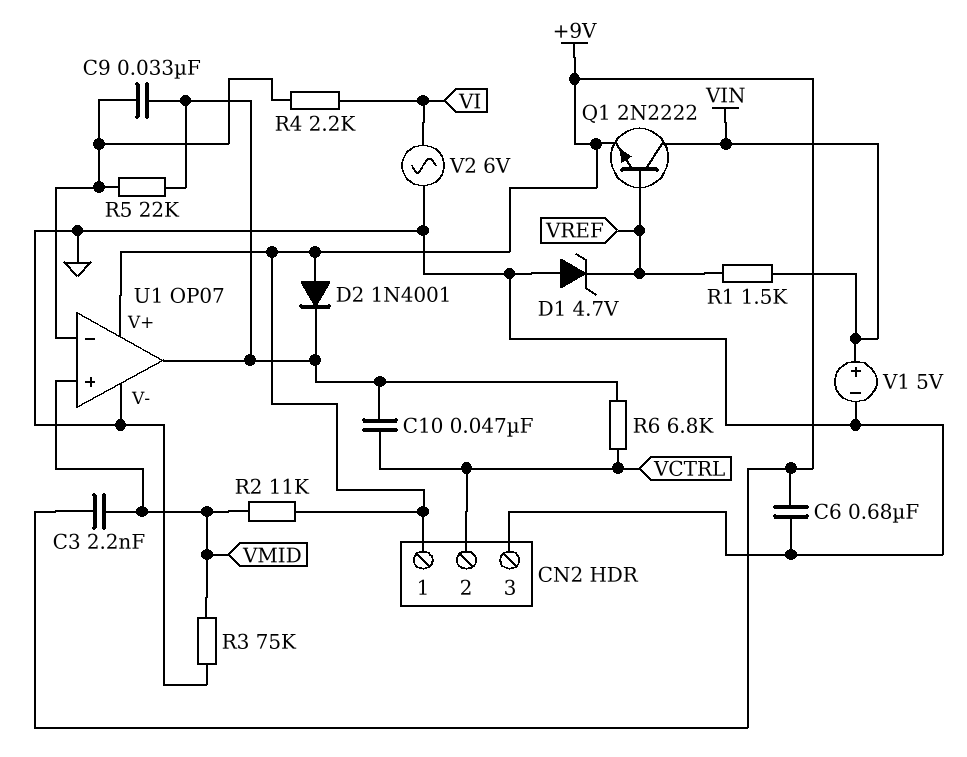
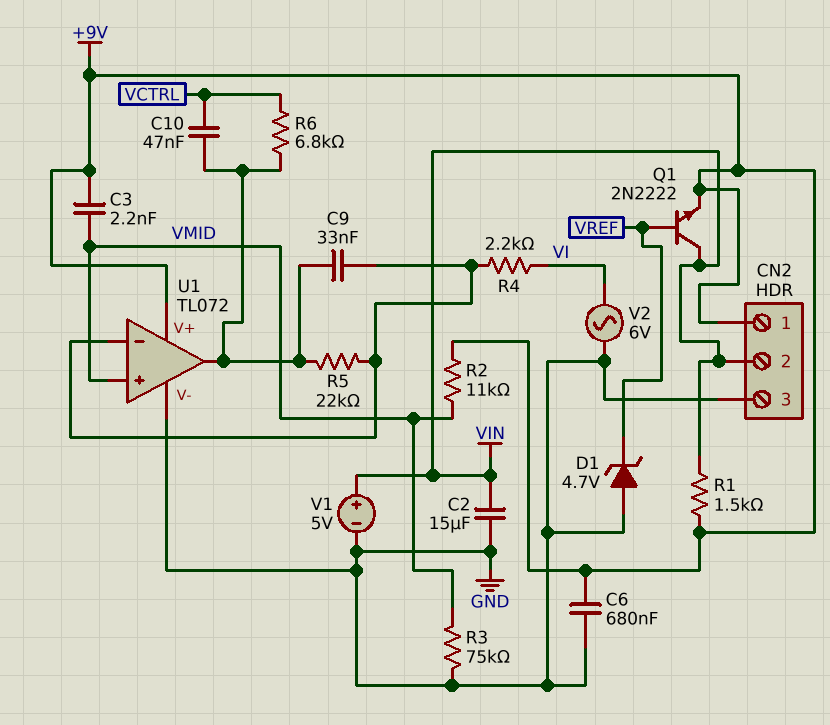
C2: none -> 15uF (GND, VIN)
CN2 pin 2: VCTRL -> VIN
D2: diode 1N4001 (A +9V, K U1/out) -> none
R1: 1.5k (VIN, VREF) -> 1.5k (+9V, VIN)
U1: OP07 -> TL072

